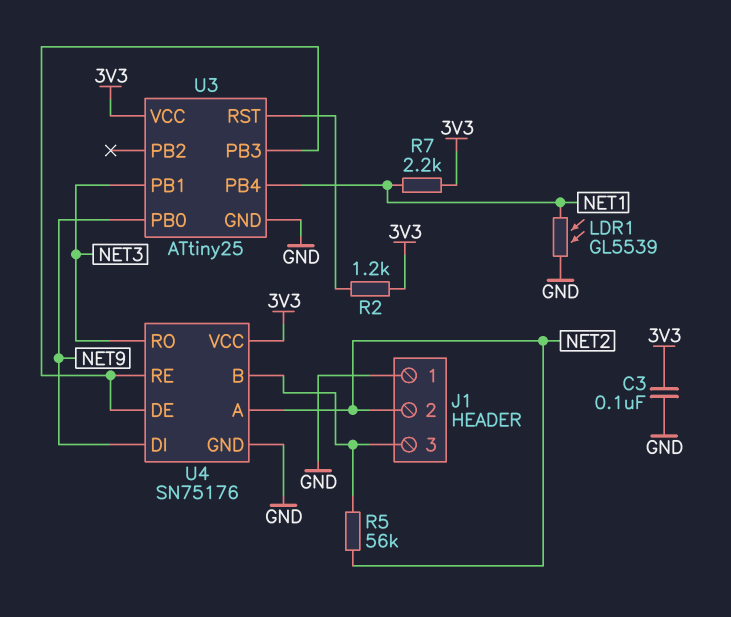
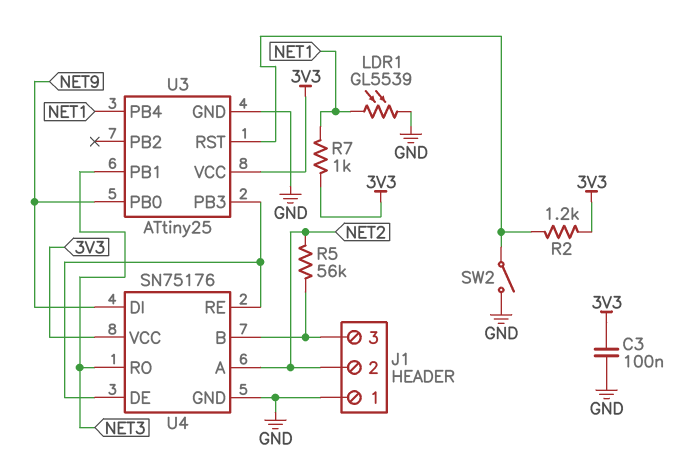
R7: 2.2k (3V3, NET1) -> 1k (3V3, NET1)
SW2: none -> switch (GND, U3/RST)

